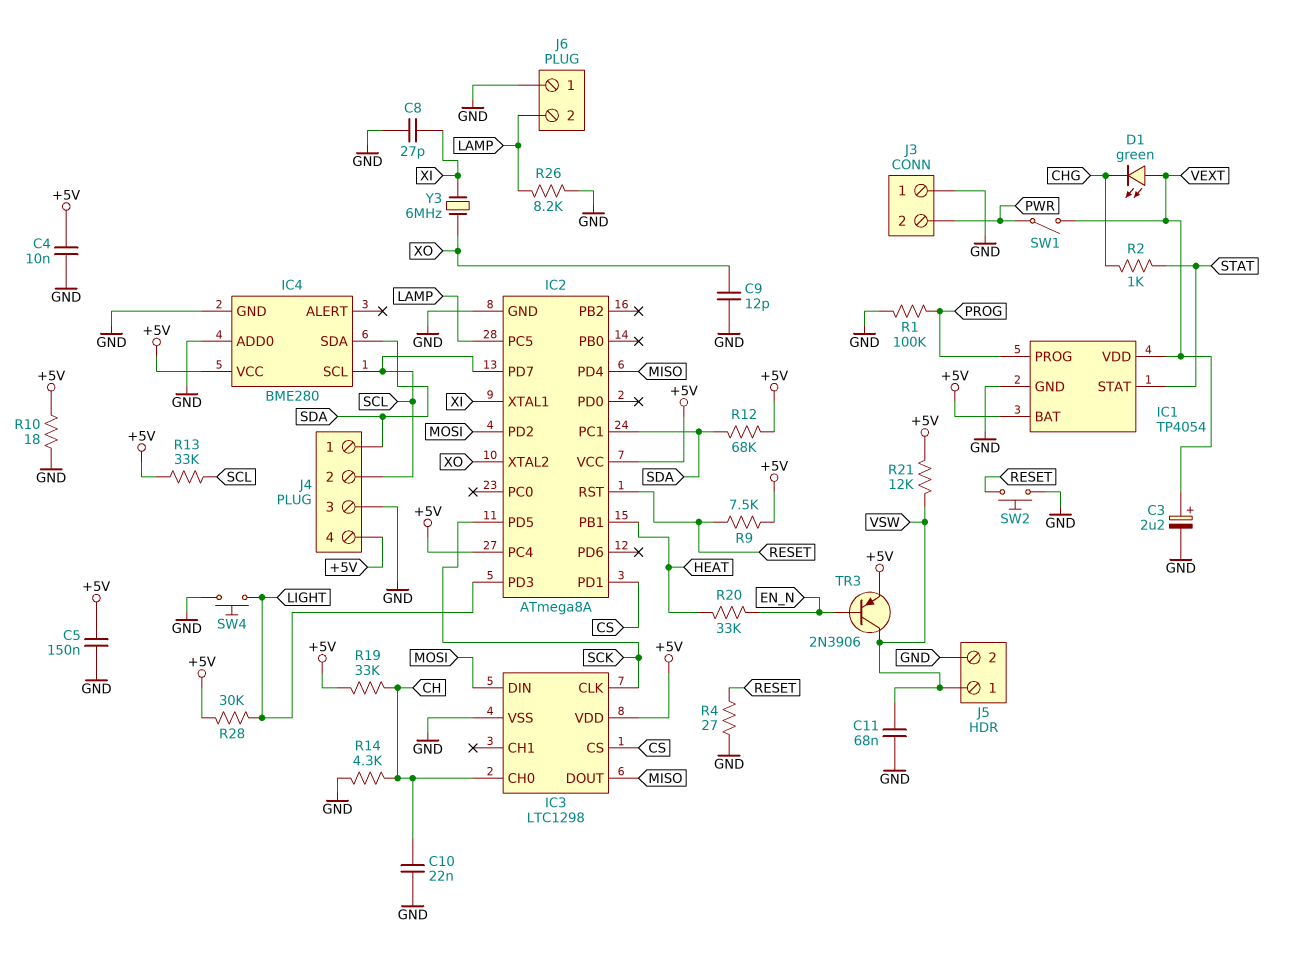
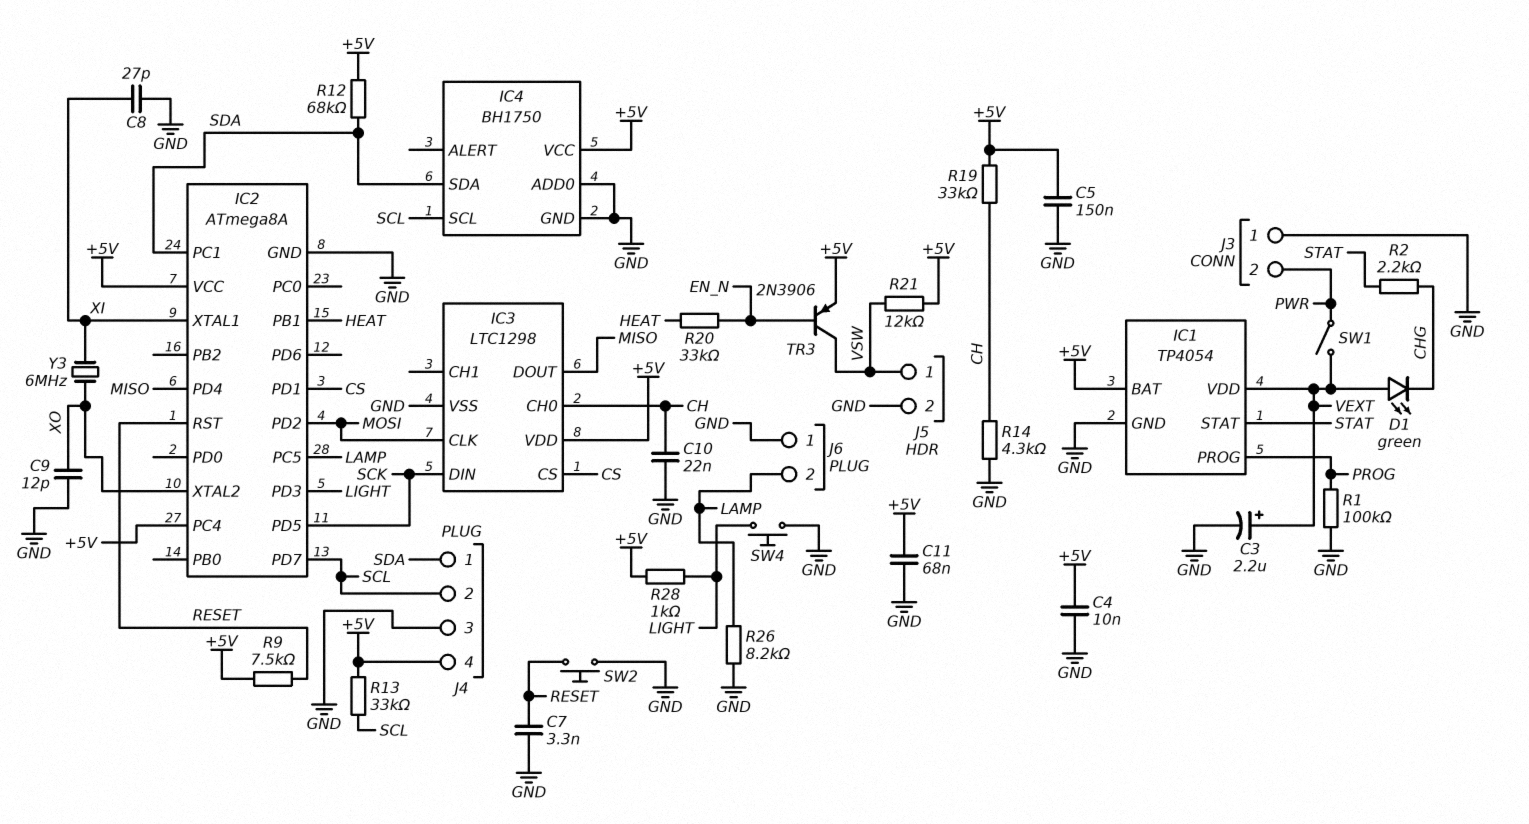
C7: none -> 3.3nF (GND, RESET)
C11: 68nF (GND, VSW) -> 68nF (+5V, GND)
IC3 pin CLK: SCK -> MOSI
IC3 pin DIN: MOSI -> SCK
IC4: BME280 -> BH1750
R2: 1k (CHG, STAT) -> 2.2k (CHG, STAT)
R4: 27 (GND, RESET) -> none
R10: 18 (+5V, GND) -> none
R28: 30k (+5V, LIGHT) -> 1k (+5V, LIGHT)

